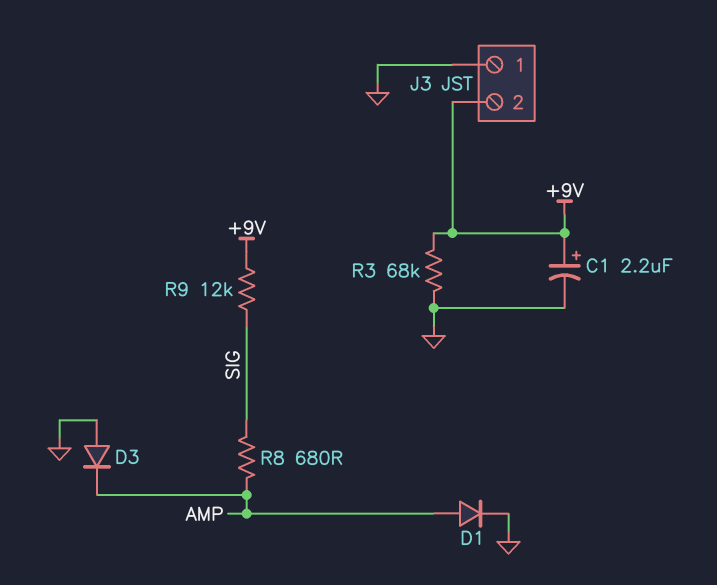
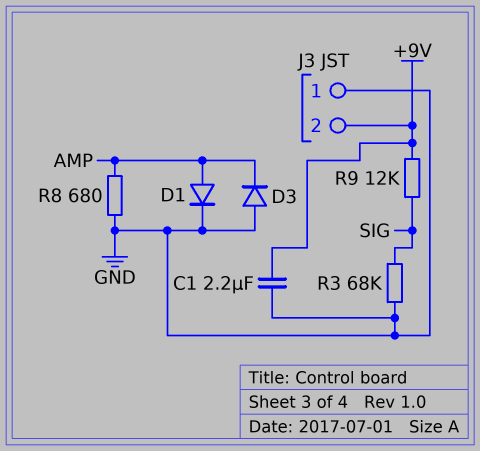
C1: 2.2uF (plus +9V, minus GND) -> 2.2uF (+9V, GND)
R3: 68k (+9V, GND) -> 68k (GND, SIG)
R8: 680 (AMP, SIG) -> 680 (AMP, GND)

